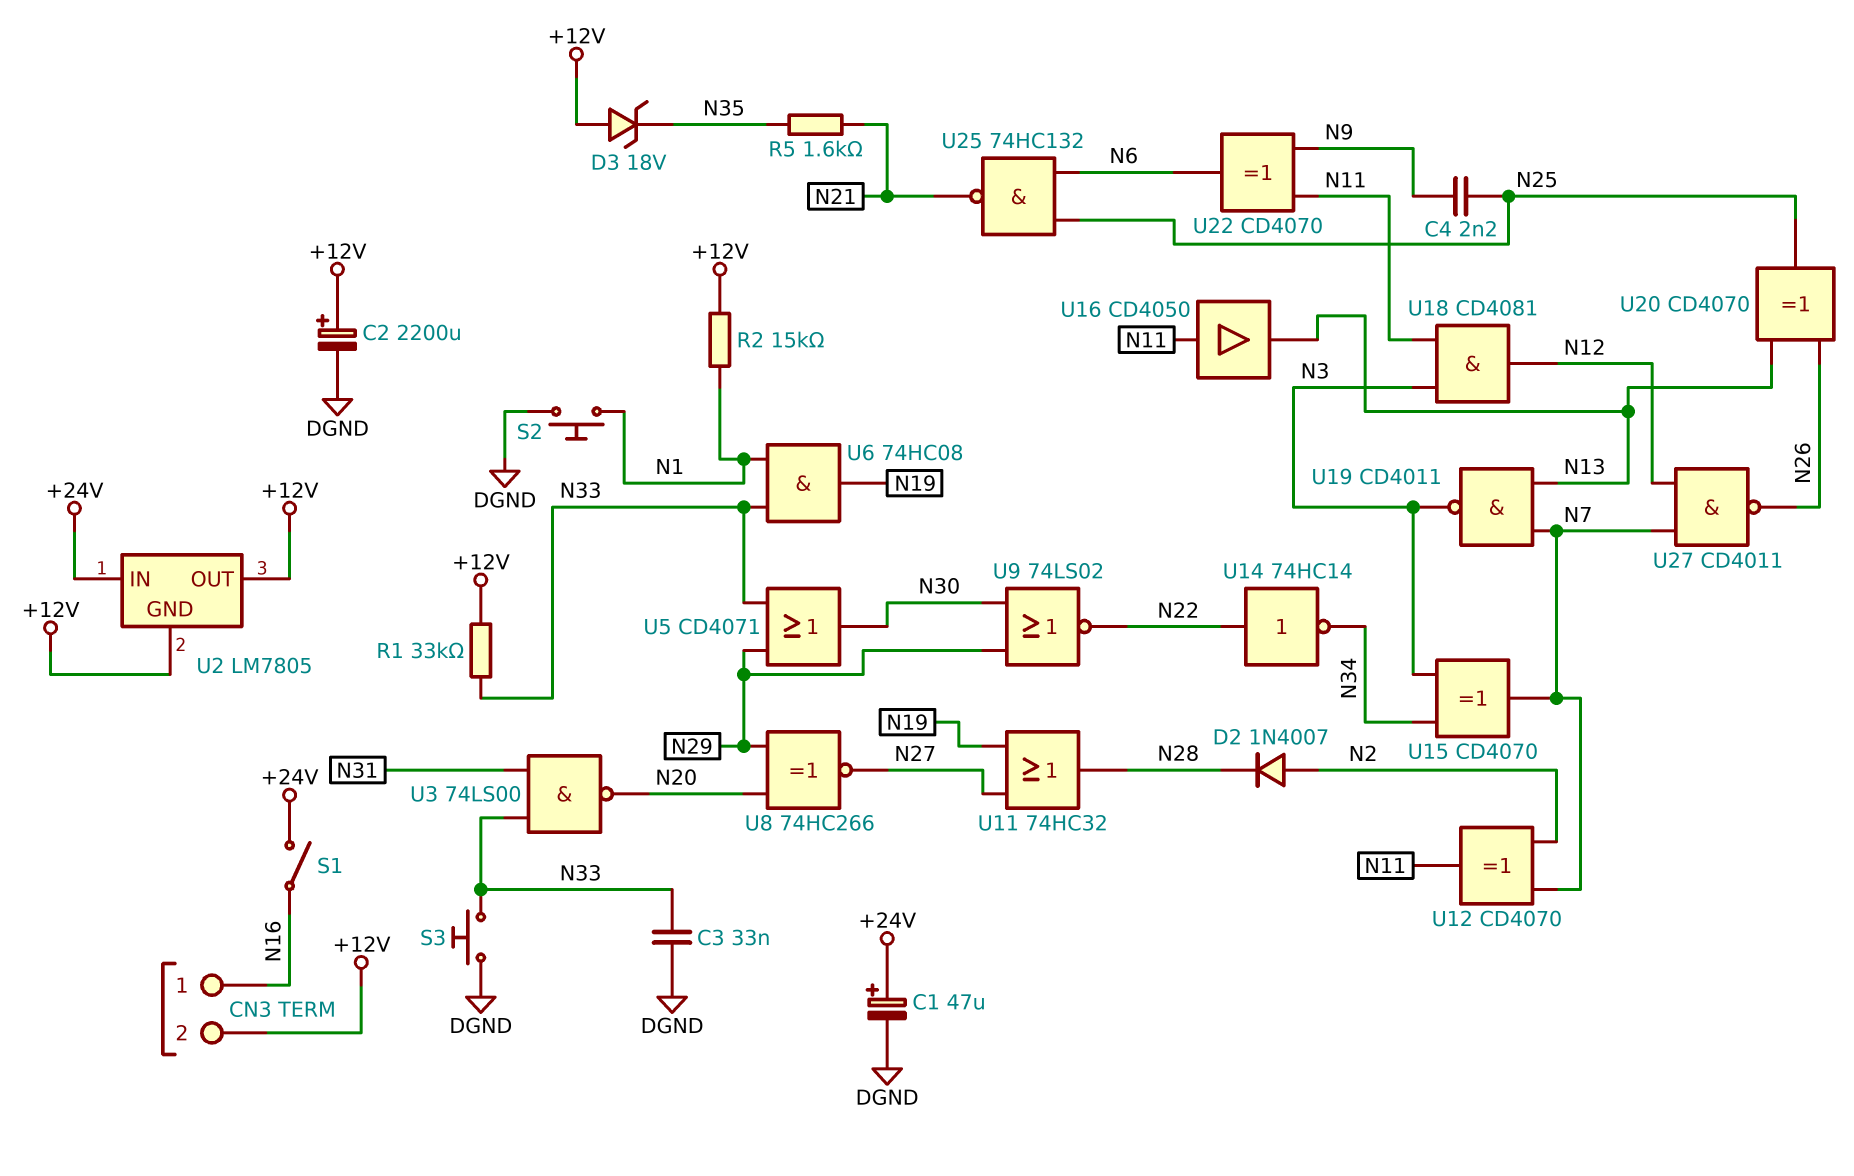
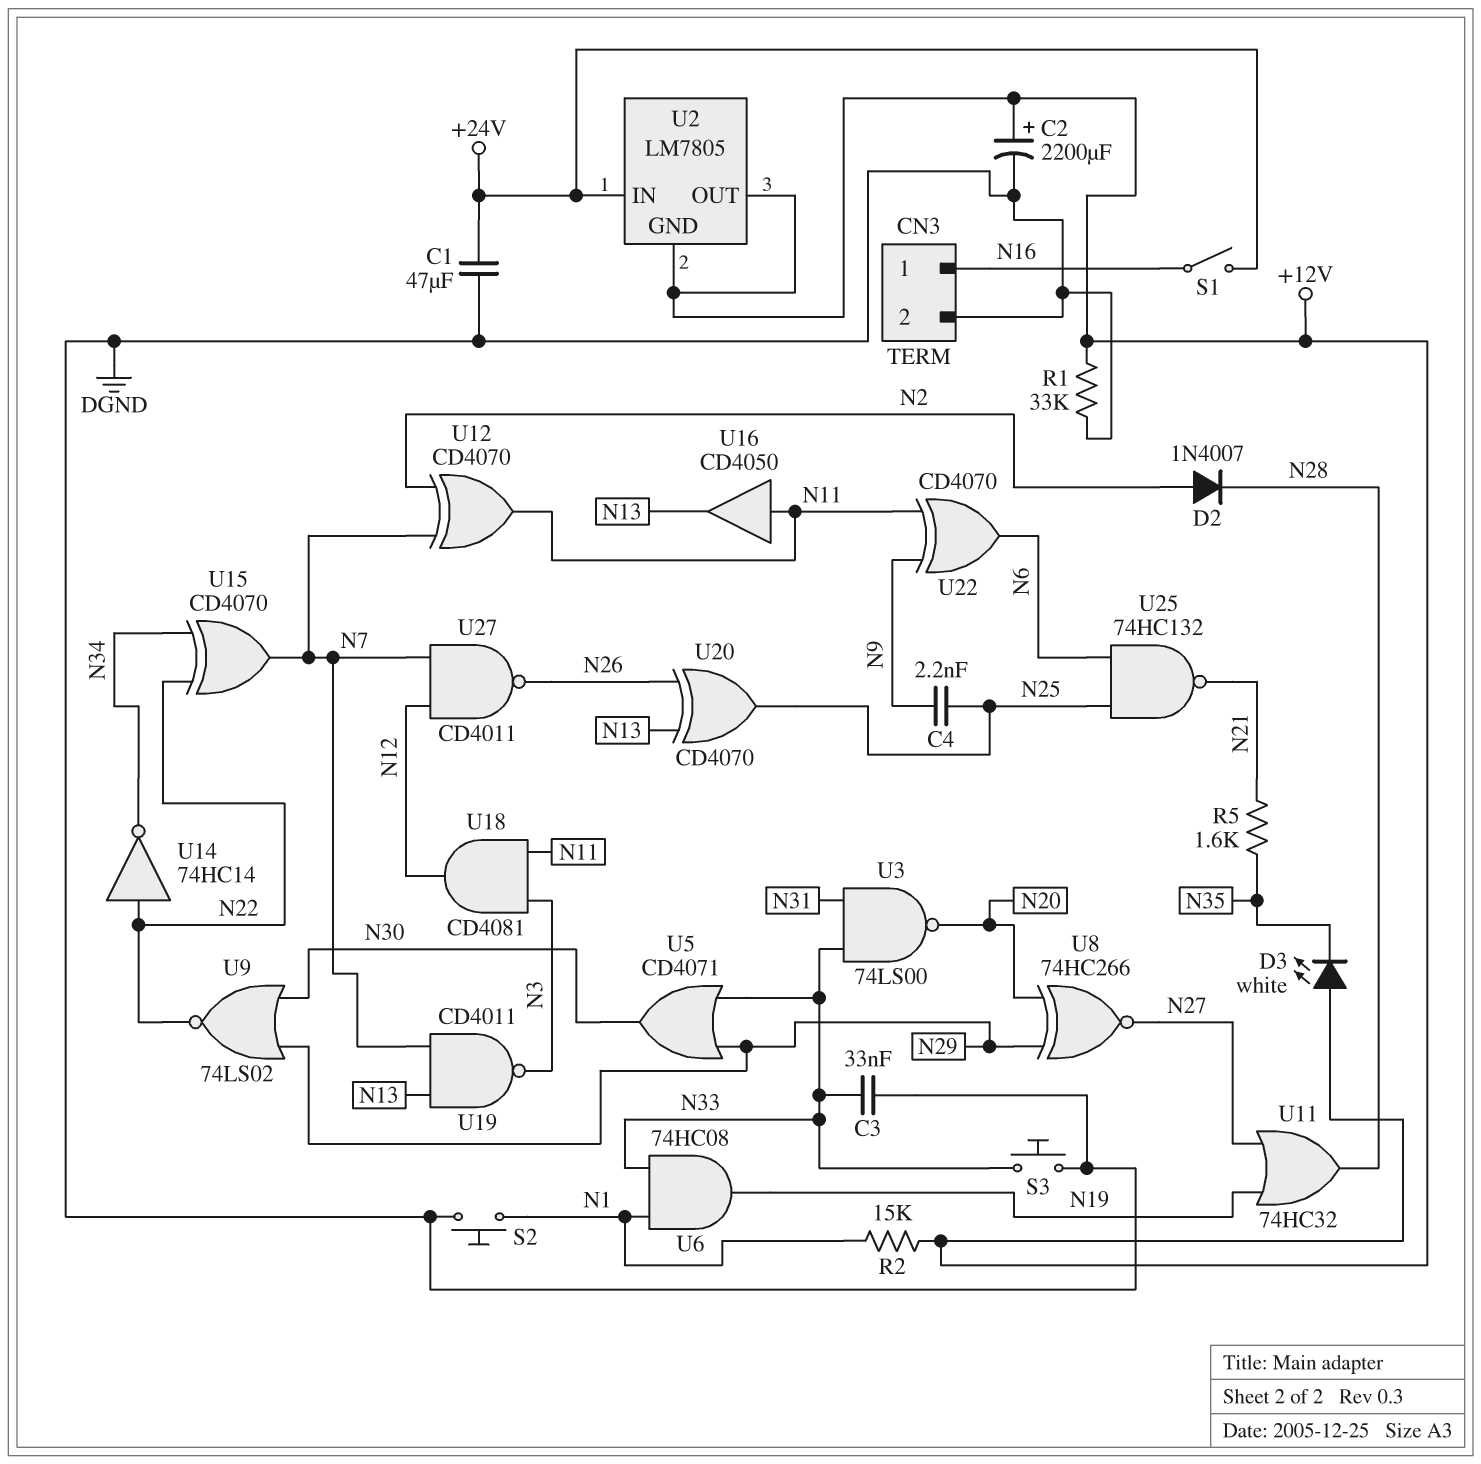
C1: 47uF (plus +24V, minus DGND) -> 47uF (+24V, DGND)
CN3 pin 2: +12V -> DGND
D3: zener 18V (A +12V, K N35) -> LED white (A +12V, K N35)
R1: 33k (+12V, N33) -> 33k (+12V, DGND)
U15: XOR CD4070 (in N3, in N34, out N7) -> XOR CD4070 (in N22, in N34, out N7)

